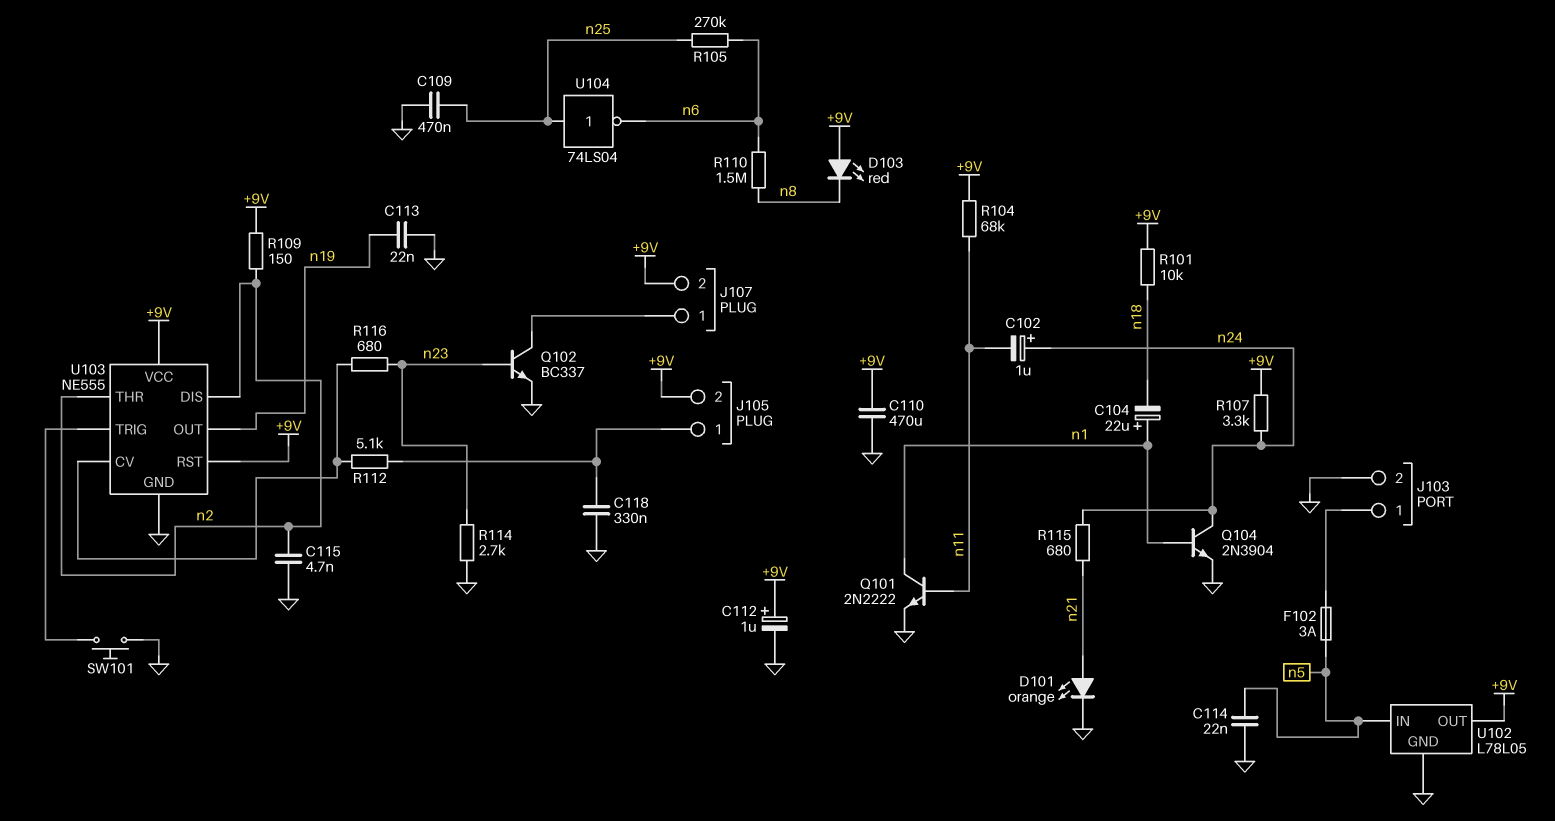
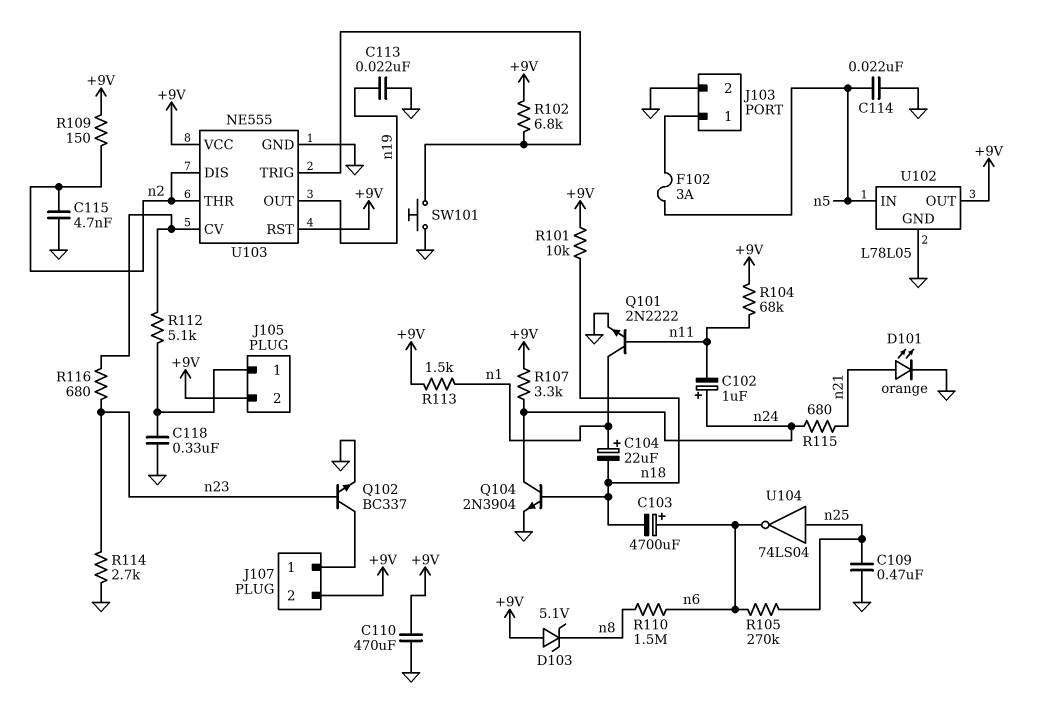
C103: none -> 4700uF (plus n6, minus n18)
C112: 1uF (plus +9V, minus GND) -> none
D103: LED red (A +9V, K n8) -> zener 5.1V (A +9V, K n8)
Q104: NPN 2N3904 (B n1, C n24, E GND) -> NPN 2N3904 (B n18, C n24, E GND)
R102: none -> 6.8k (+9V, U103/TRIG)
R113: none -> 1.5k (+9V, n1)

